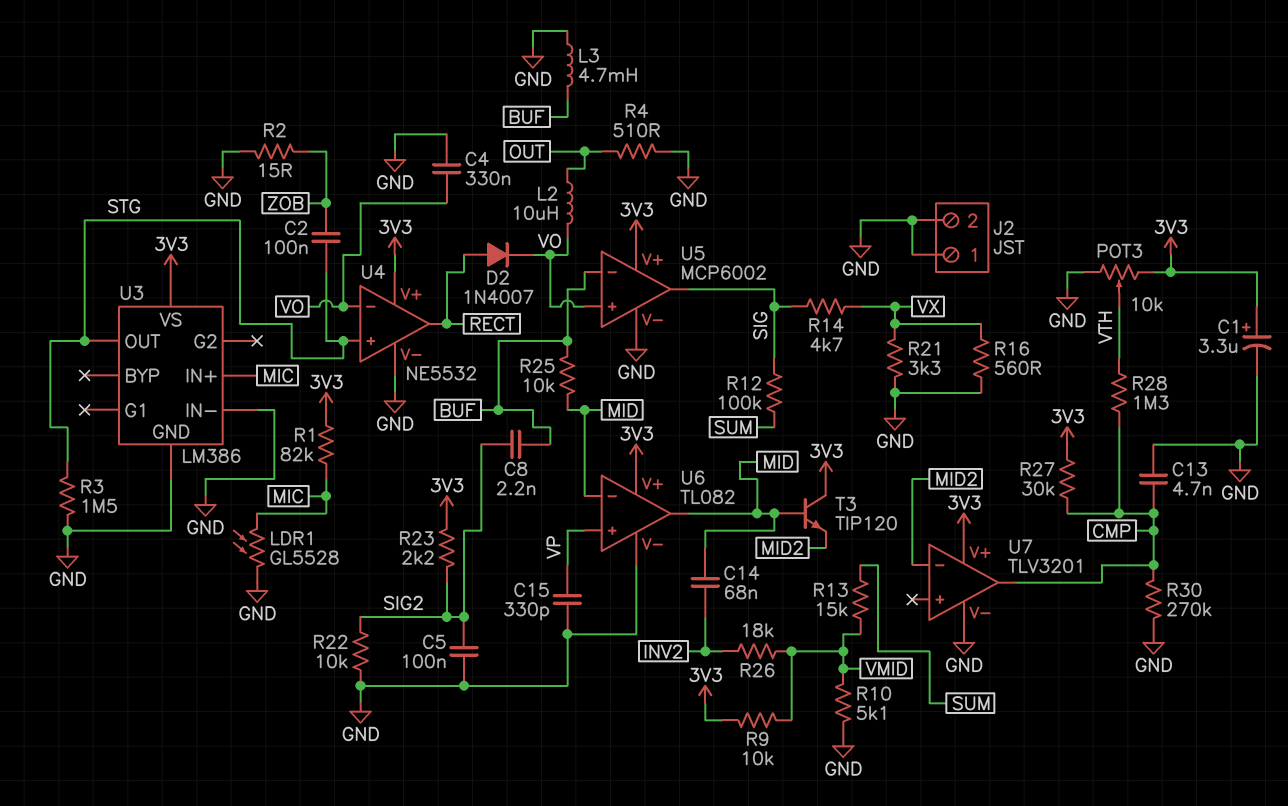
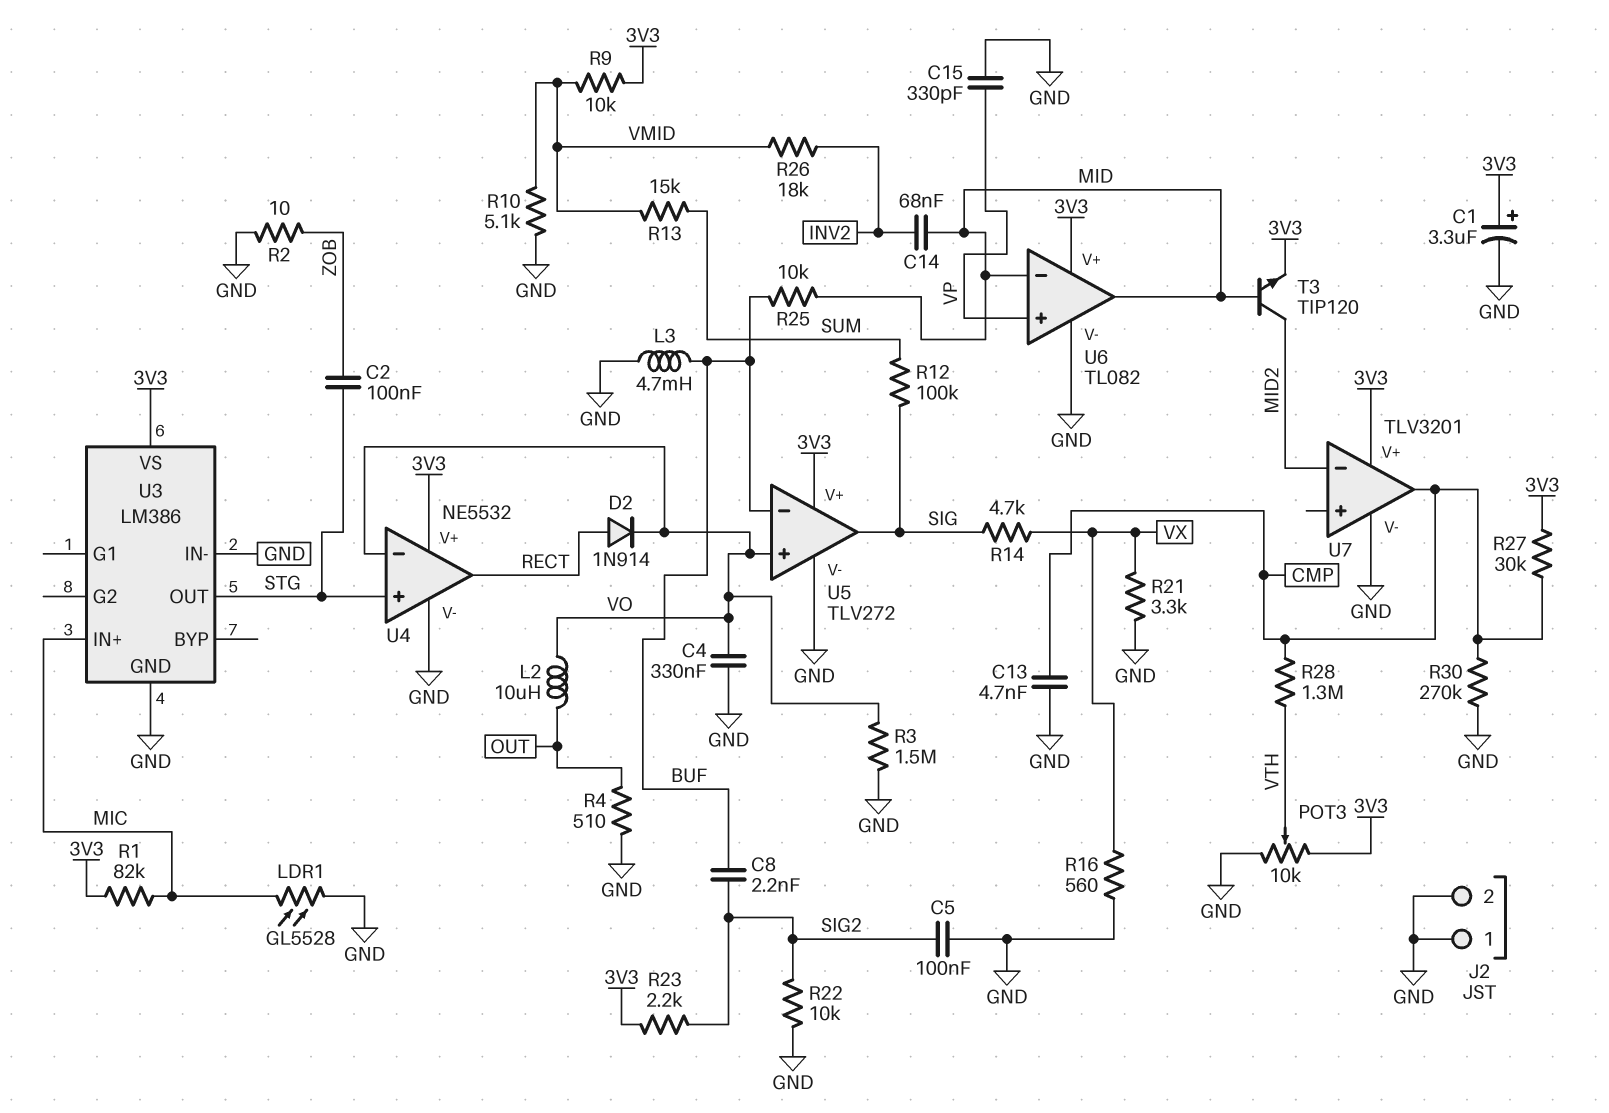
D2: diode 1N4007 (A RECT, K VO) -> diode 1N914 (A RECT, K VO)
R2: 15 (GND, ZOB) -> 10 (GND, ZOB)
R3: 1.5M (GND, STG) -> 1.5M (GND, VO)
T3: NPN TIP120 (B MID, C 3V3, E MID2) -> NPN TIP120 (B MID, C MID2, E 3V3)
U5: MCP6002 -> TLV272

